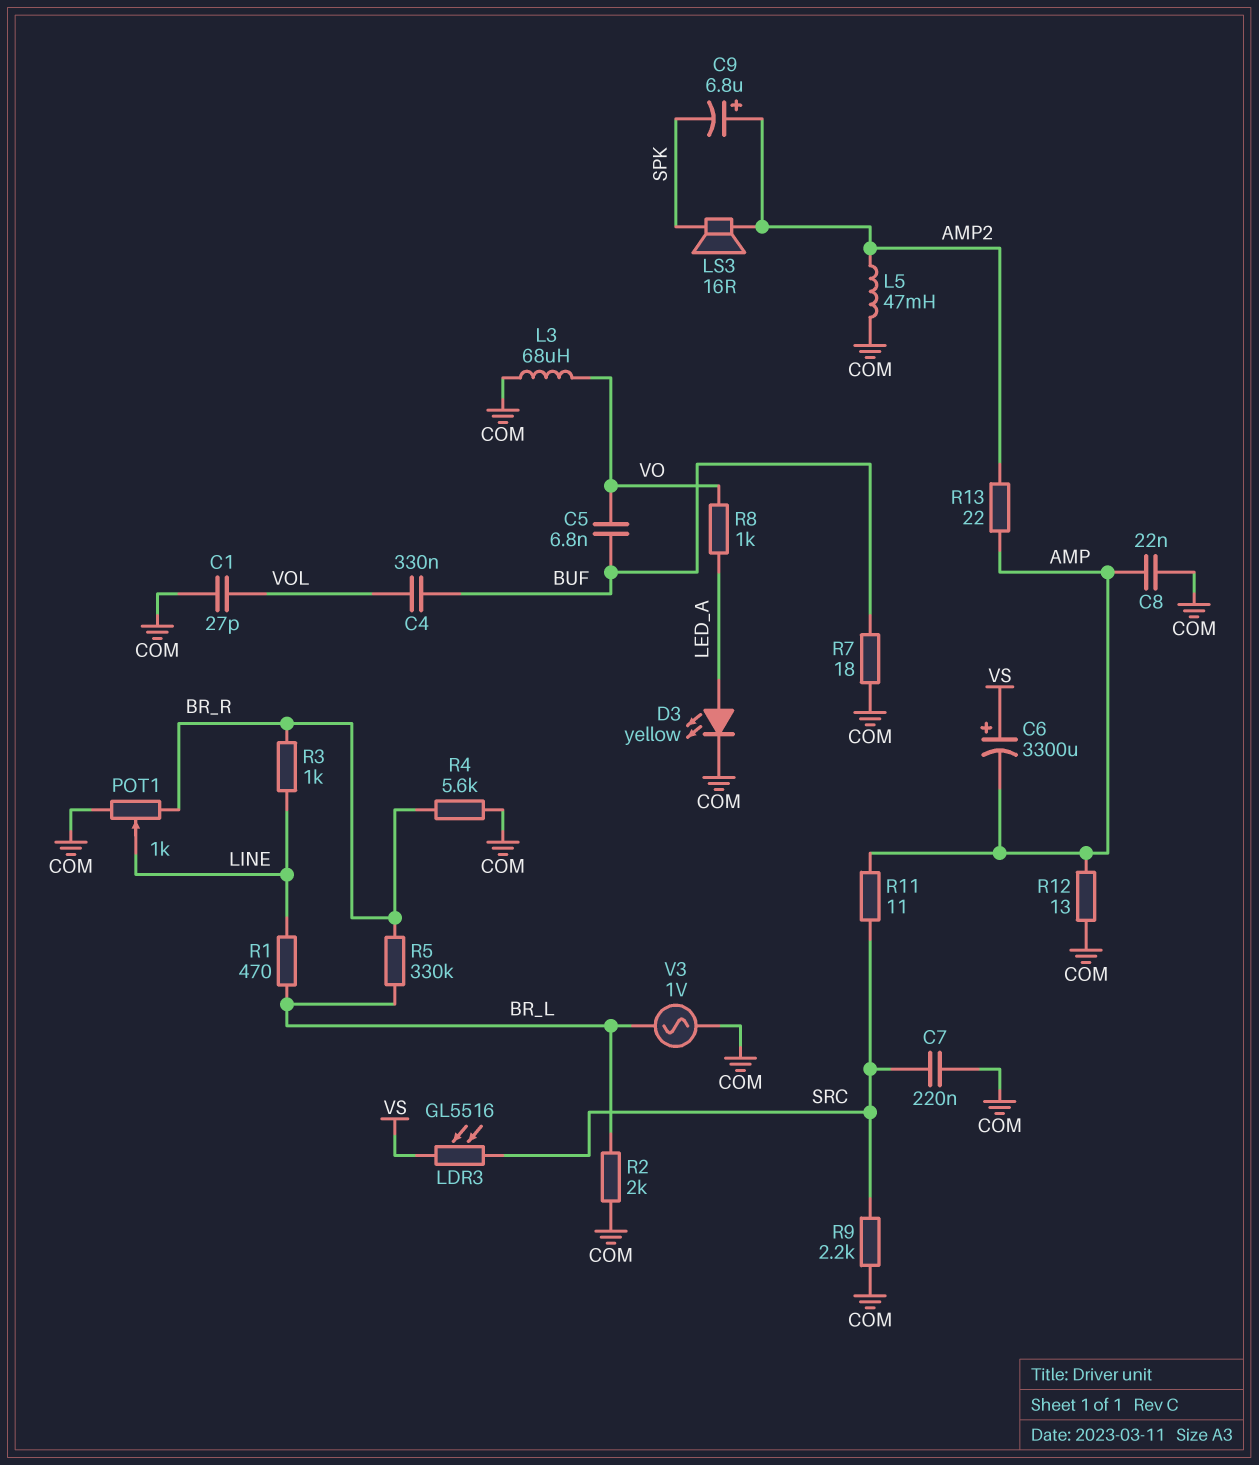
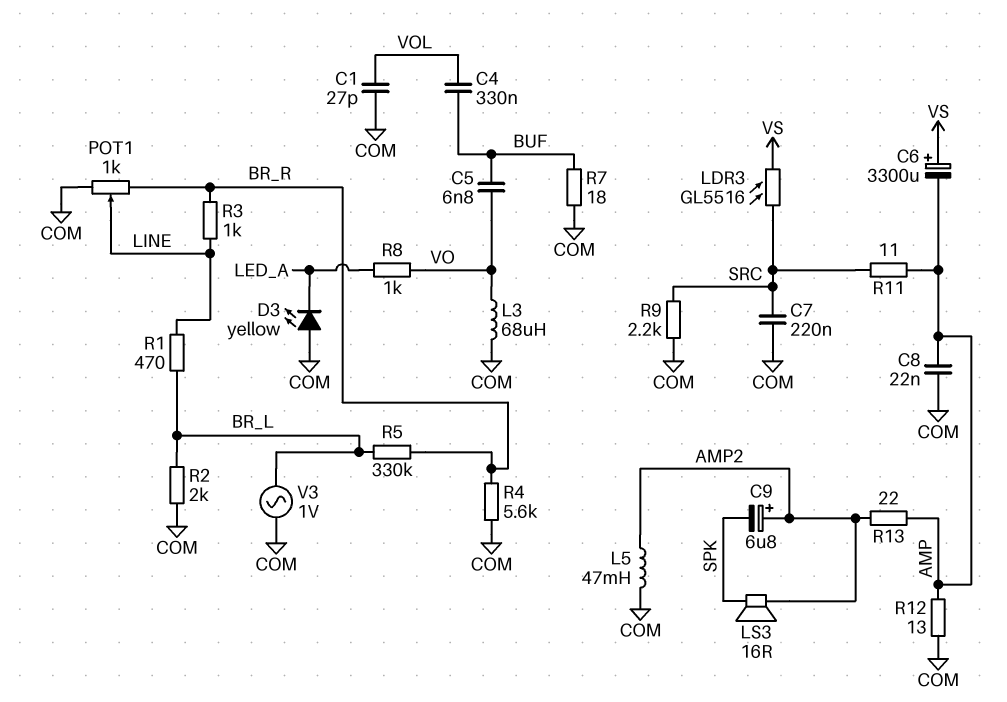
D3: LED yellow (A LED_A, K COM) -> LED yellow (A COM, K LED_A)

